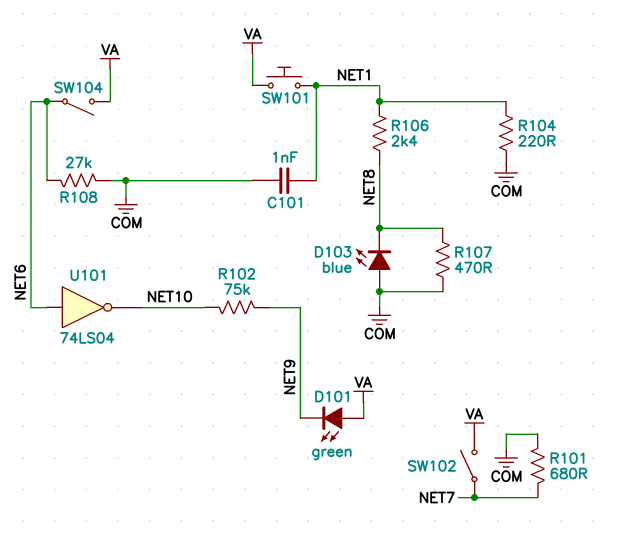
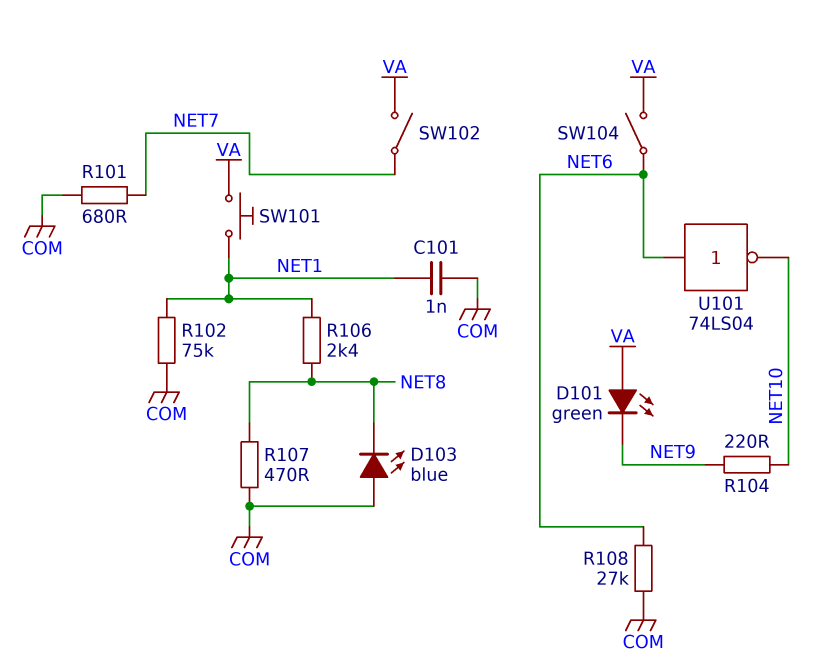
R102: 75k (NET9, NET10) -> 75k (COM, NET1)
R104: 220 (COM, NET1) -> 220 (NET9, NET10)

